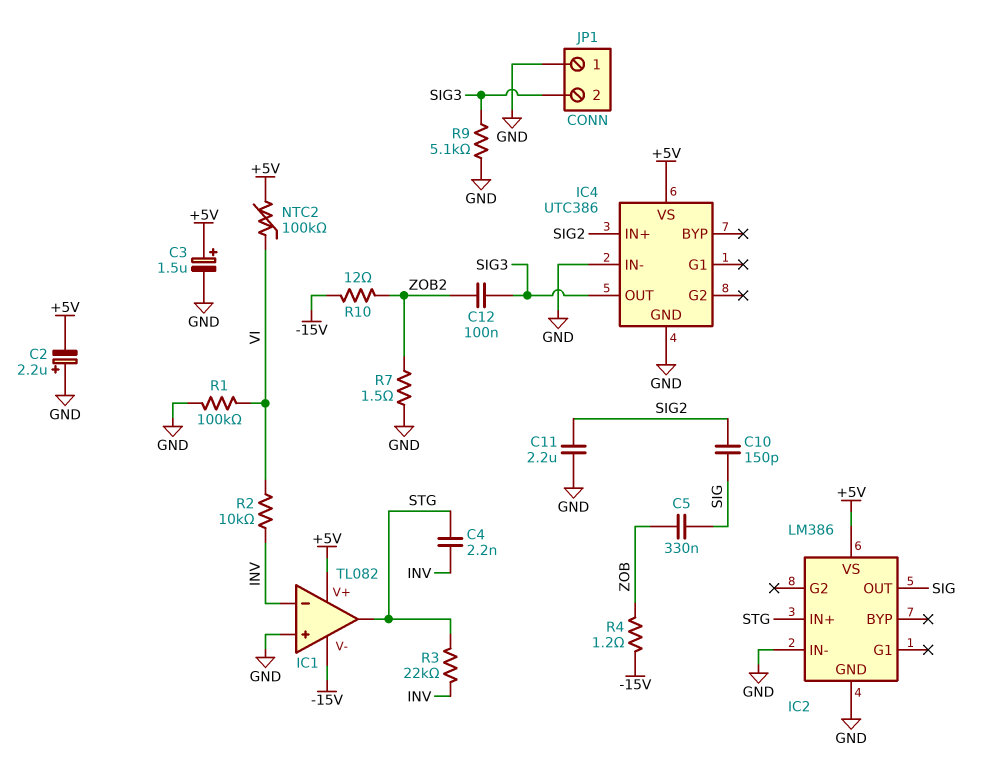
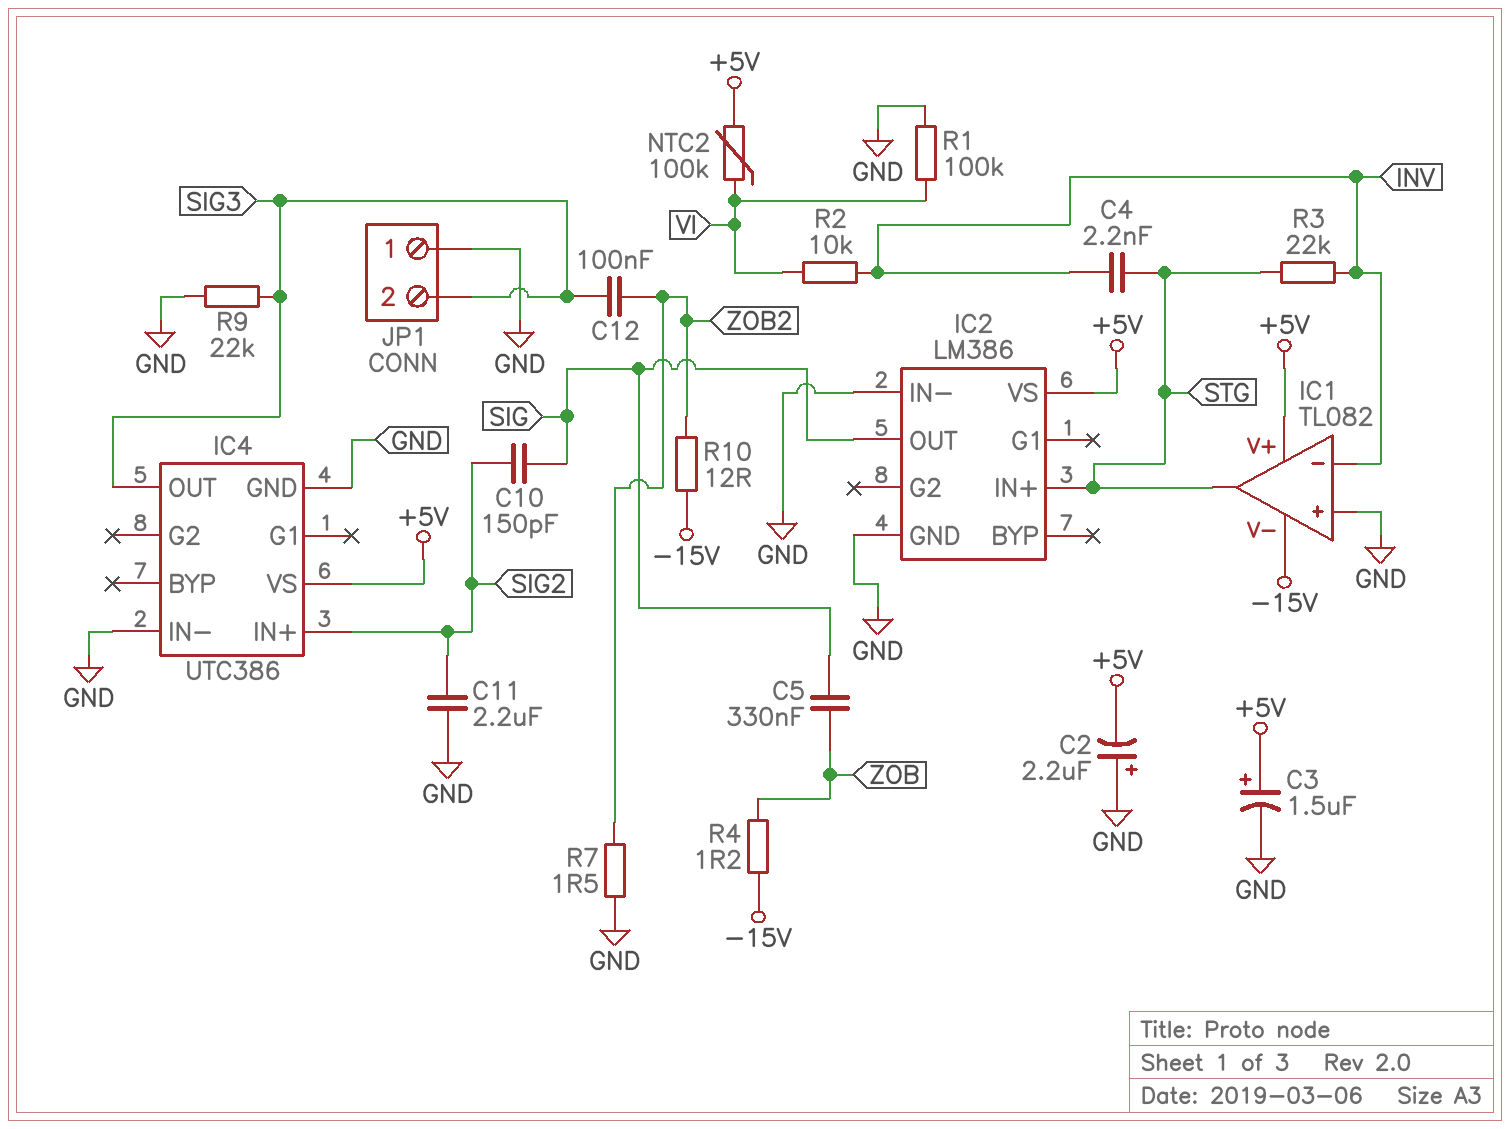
R9: 5.1k (GND, SIG3) -> 22k (GND, SIG3)

